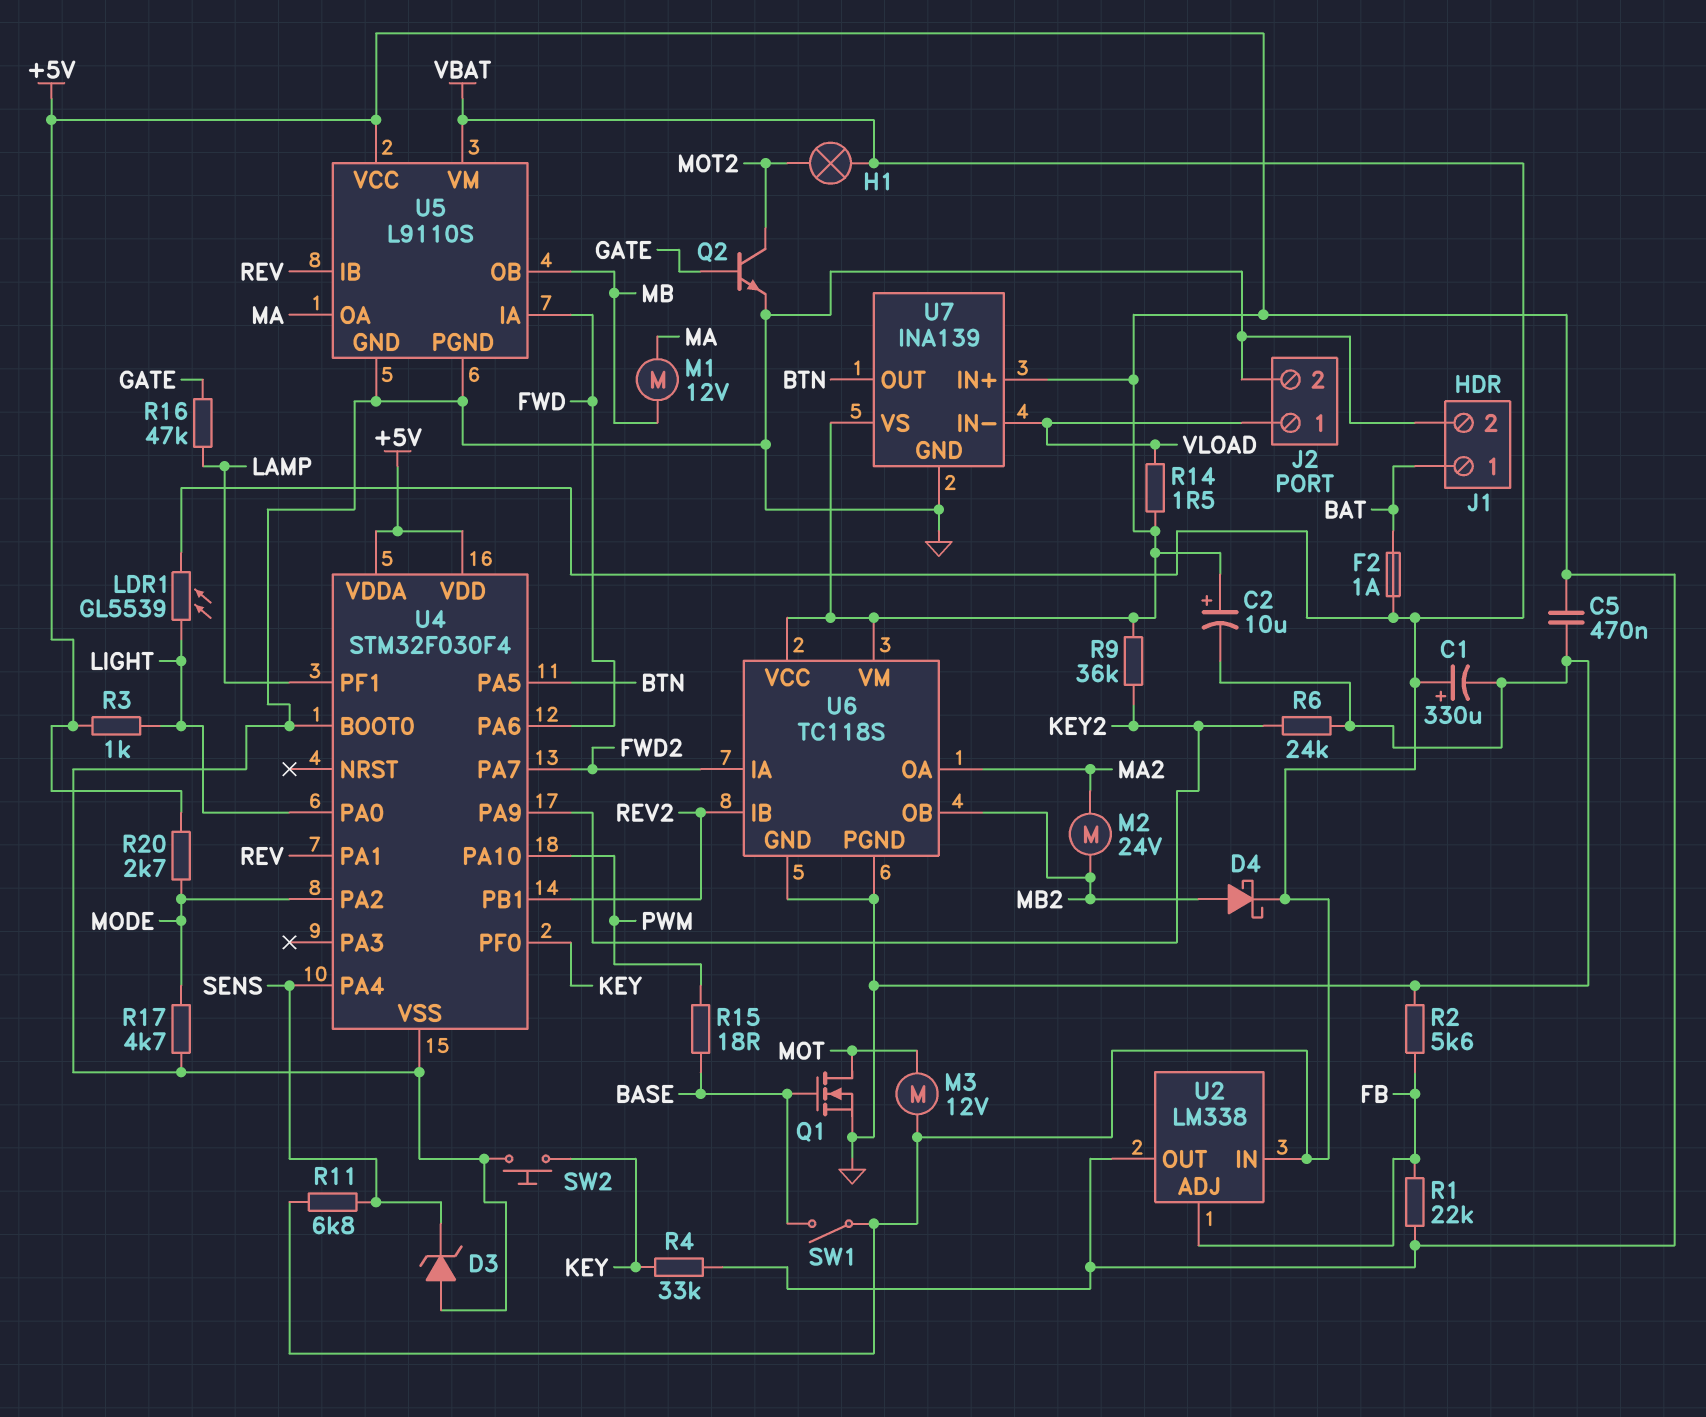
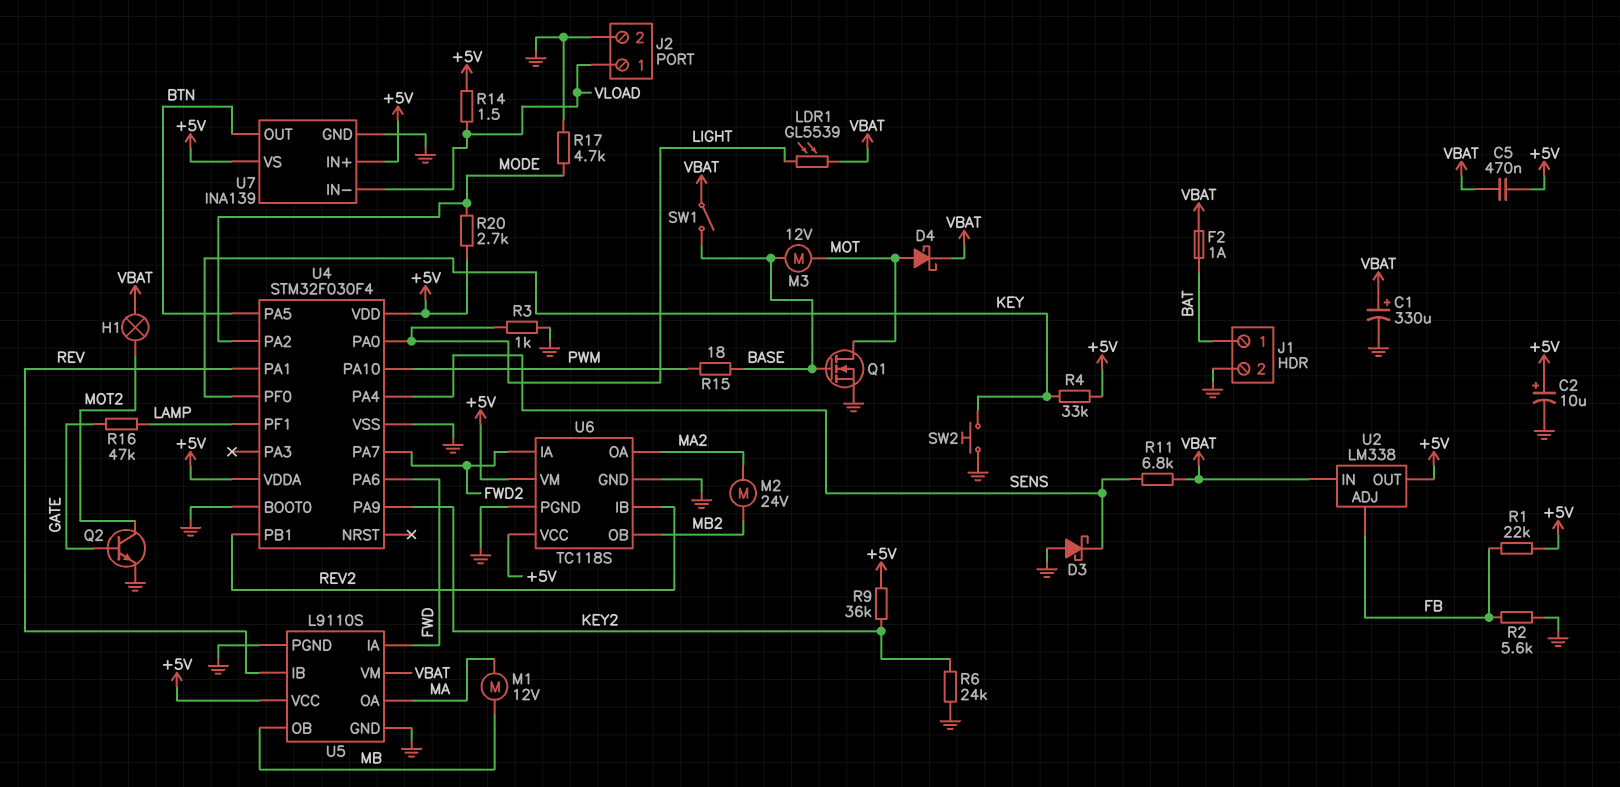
C5: 470nF (+5V, GND) -> 470nF (+5V, VBAT)
D3: zener (A GND, K SENS) -> schottky (A GND, K SENS)
D4: schottky (A MB2, K VBAT) -> schottky (A MOT, K VBAT)
M3: motor 12V (MOT, VBAT) -> motor 12V (BASE, MOT)
R3: 1k (+5V, LIGHT) -> 1k (GND, LIGHT)

